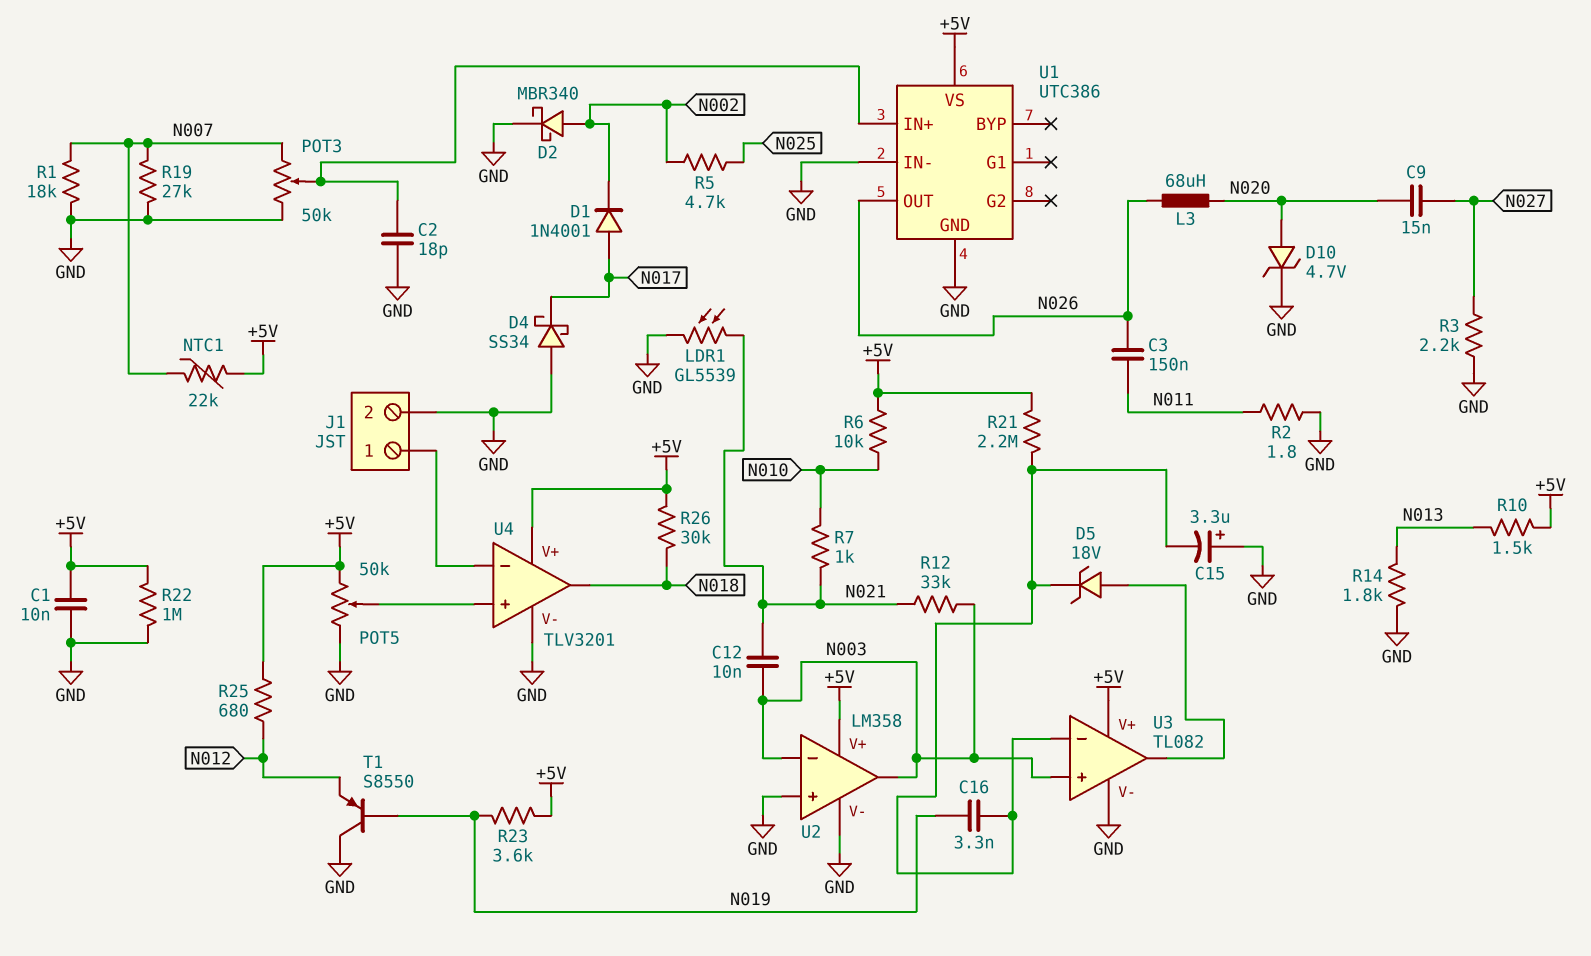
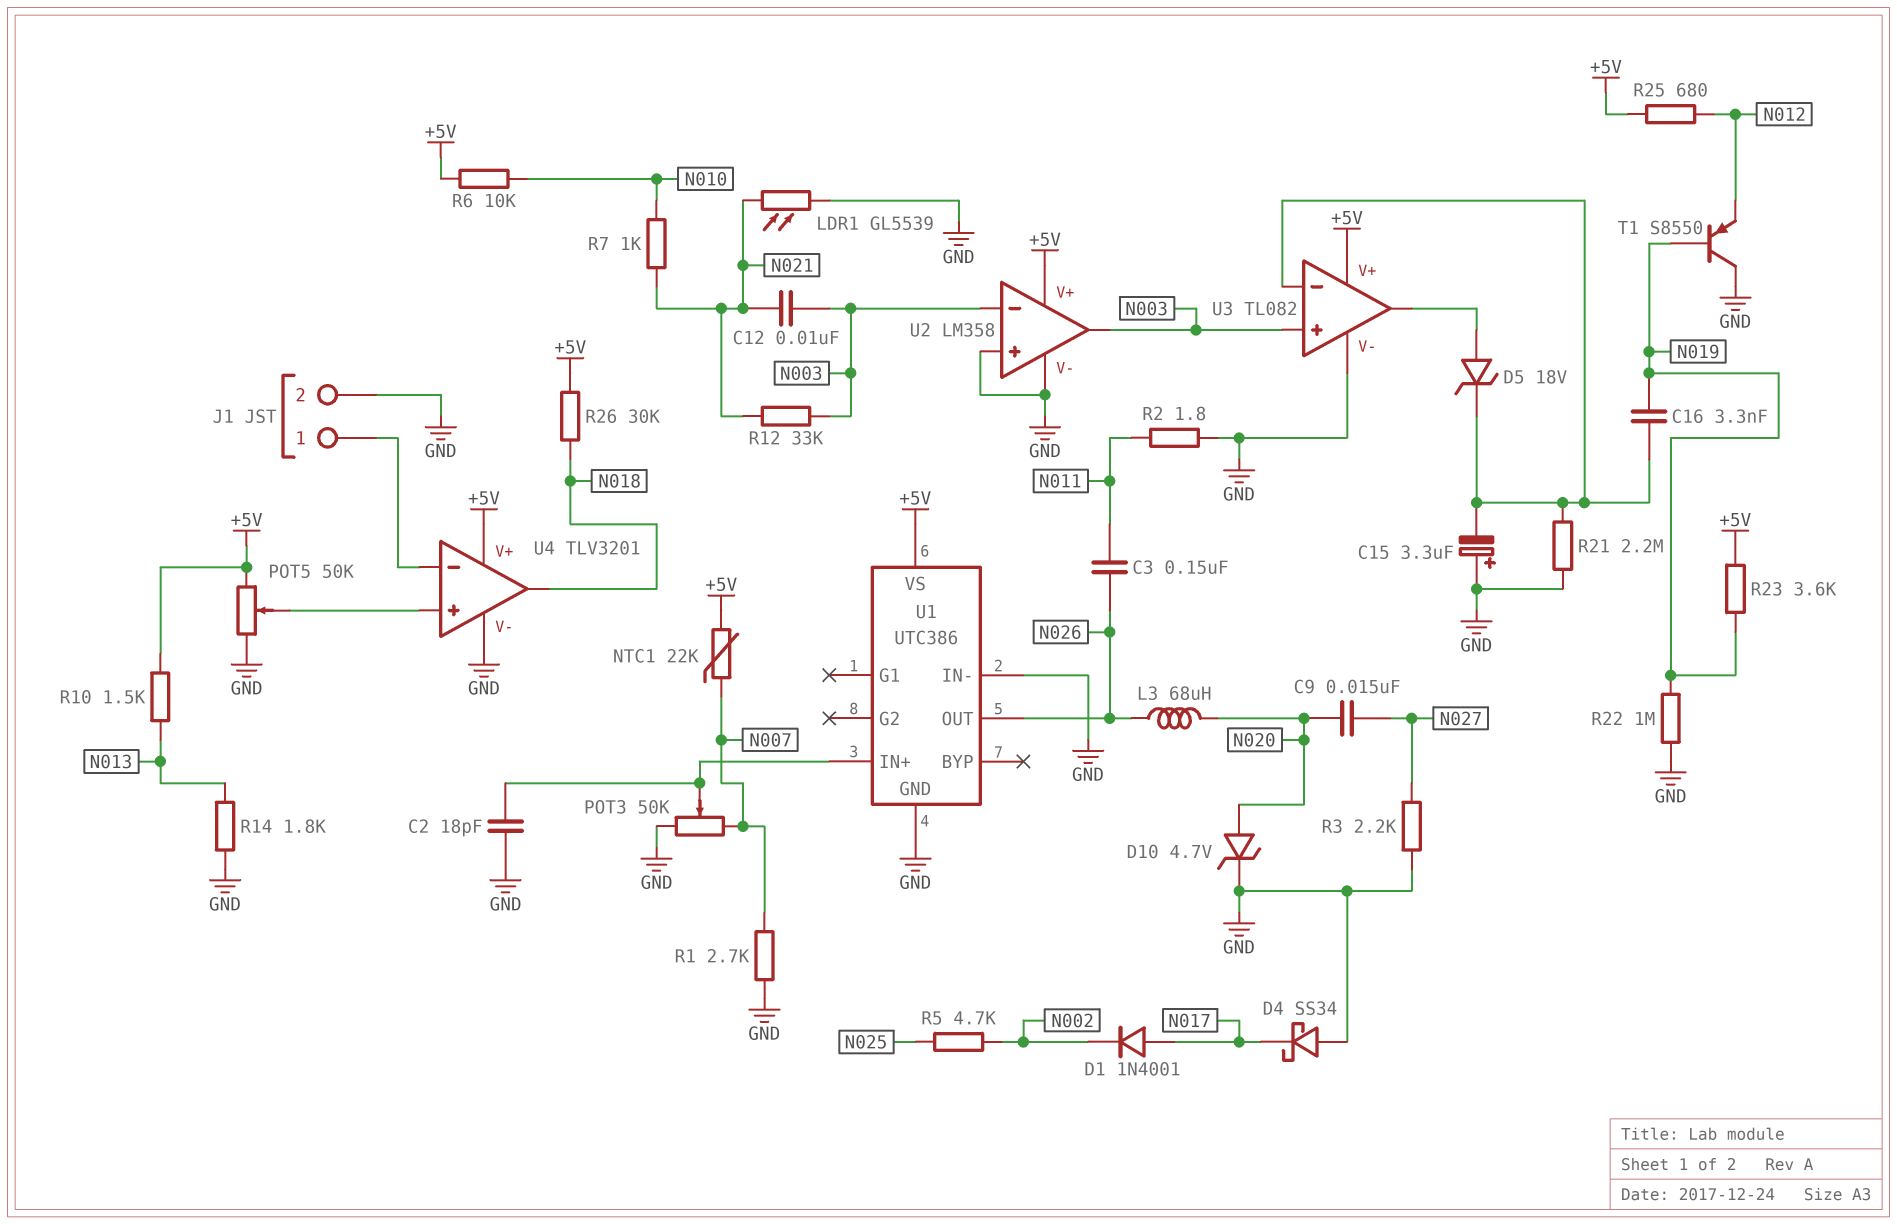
C1: 10nF (+5V, GND) -> none
D2: schottky MBR340 (A N002, K GND) -> none
R1: 18k (GND, N007) -> 2.7k (GND, N007)
R19: 27k (GND, N007) -> none
R21: 2.2M (+5V, U3/in-) -> 2.2M (GND, U3/in-)
R22: 1M (+5V, GND) -> 1M (GND, N019)

